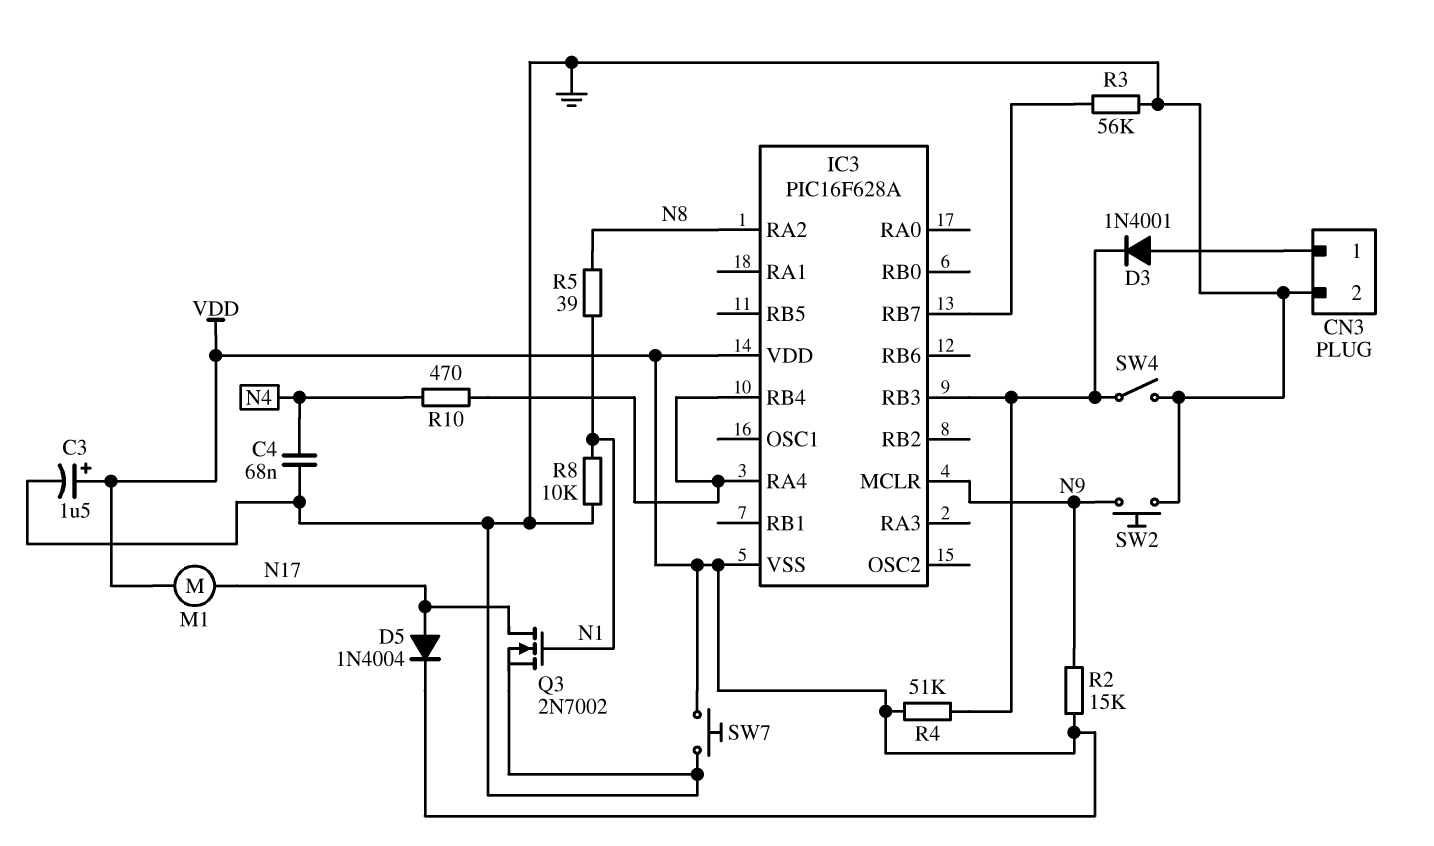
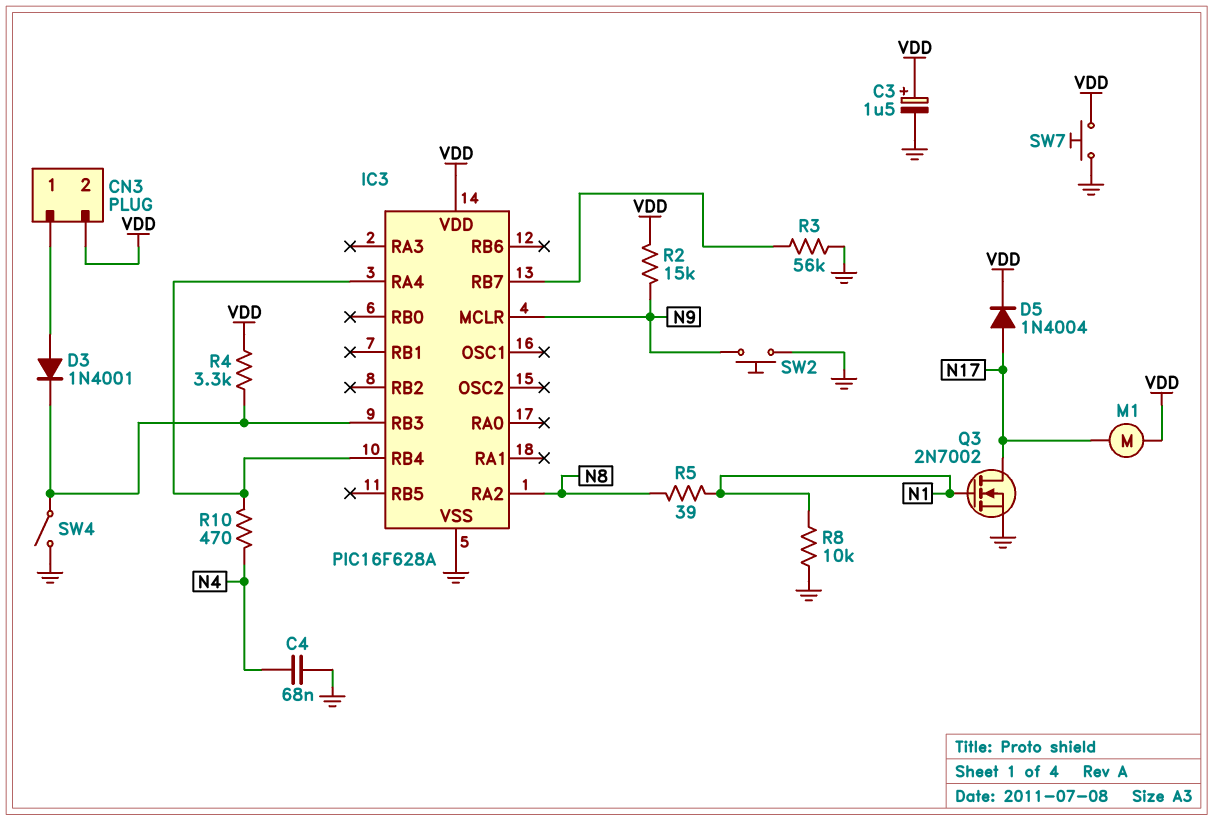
CN3 pin 2: GND -> VDD
IC3 pin VSS: VDD -> GND
R4: 51k (IC3/RB3, VDD) -> 3.3k (IC3/RB3, VDD)

